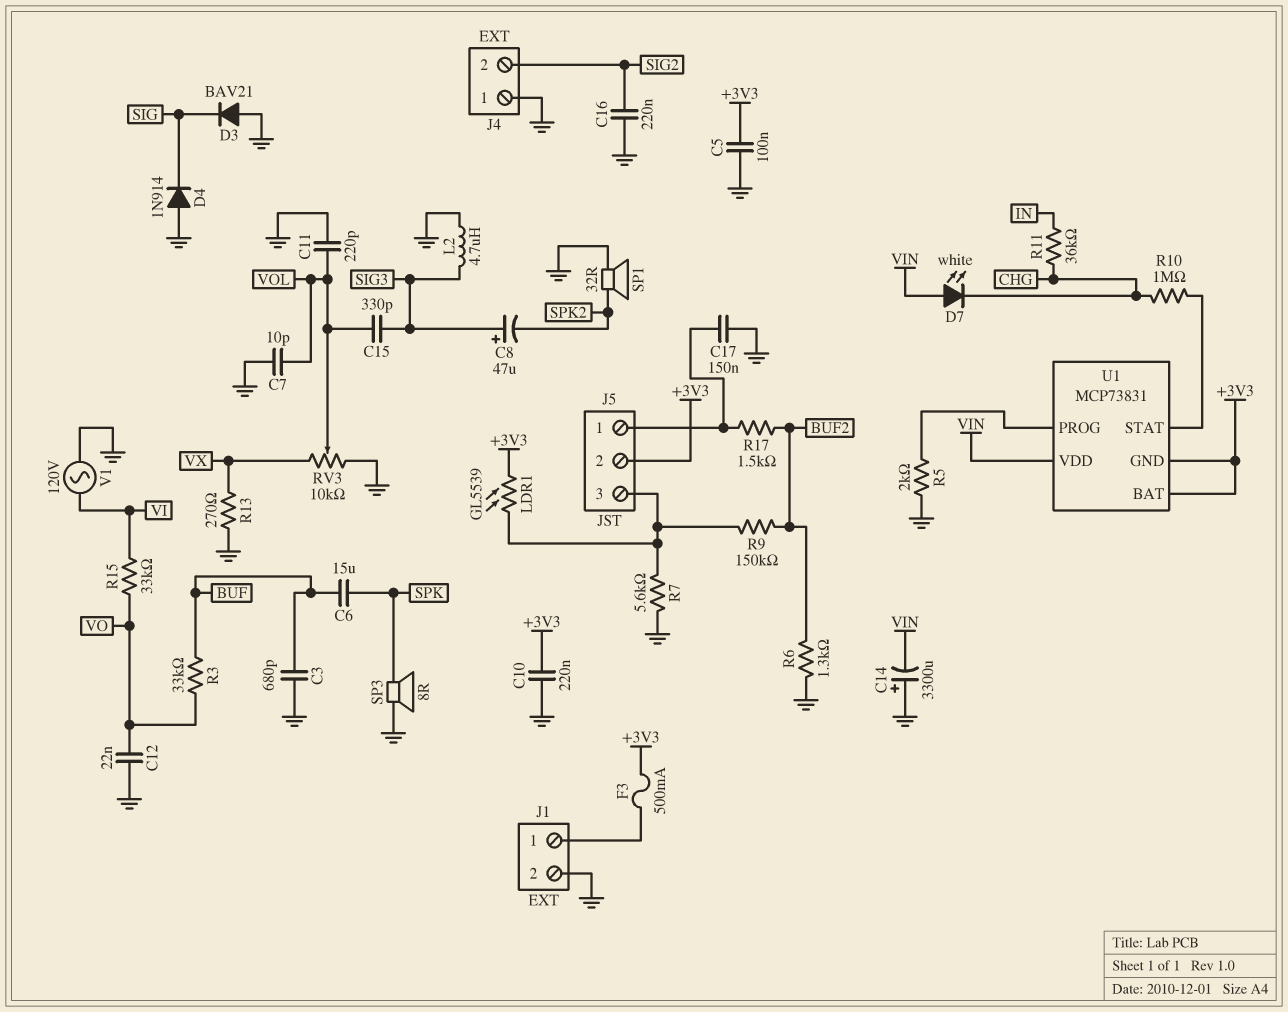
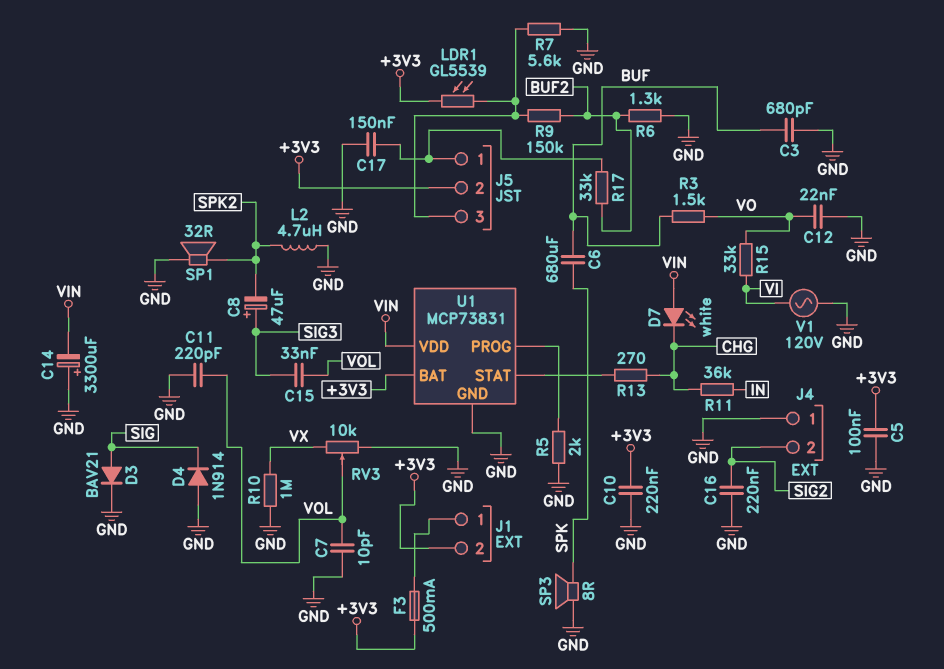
C6: 15uF (BUF, SPK) -> 680uF (BUF, SPK)
C15: 330pF (SIG3, VOL) -> 33nF (SIG3, VOL)
D3: diode BAV21 (A GND, K SIG) -> diode BAV21 (A SIG, K GND)
J1 pin 2: GND -> +3V3
L2: 4.7uH (GND, SIG3) -> 4.7uH (GND, SPK2)
R3: 33k (BUF, VO) -> 1.5k (BUF, VO)
R10: 1M (CHG, U1/STAT) -> 1M (GND, VX)
R13: 270 (GND, VX) -> 270 (CHG, U1/STAT)
R17: 1.5k (BUF2, J5/1) -> 33k (BUF2, J5/1)
U1 pin GND: +3V3 -> GND

